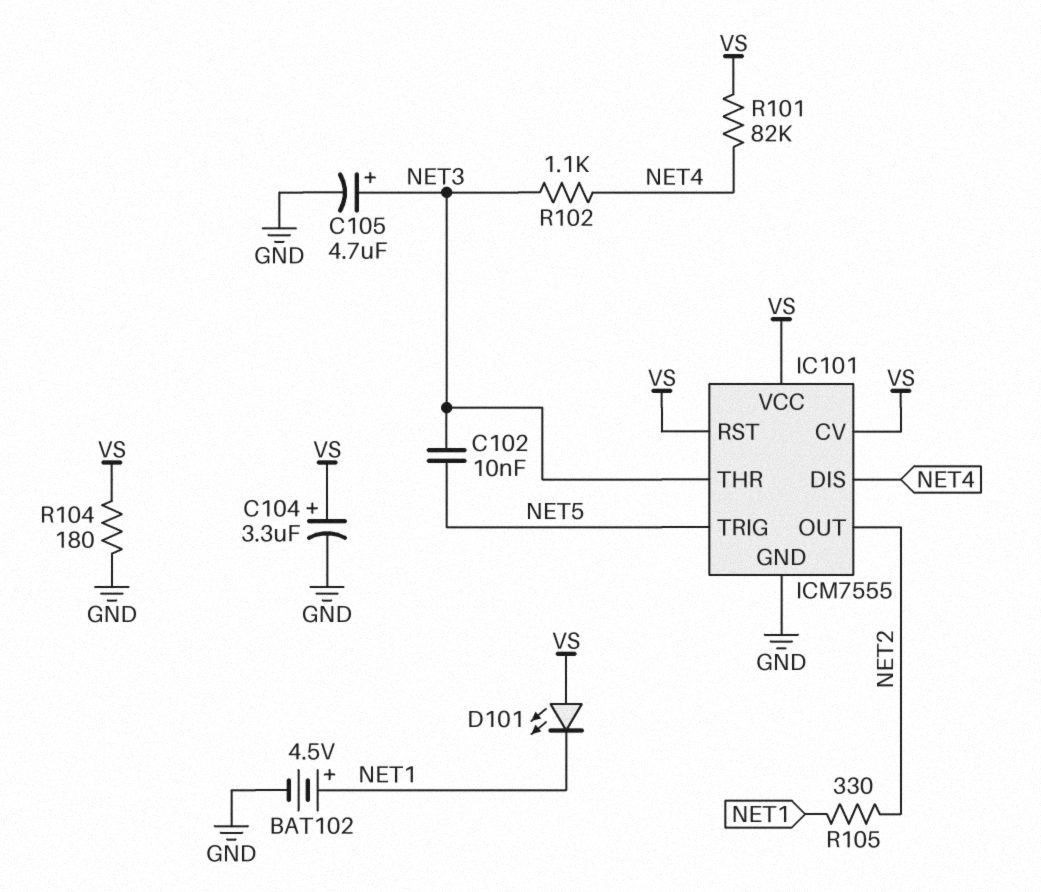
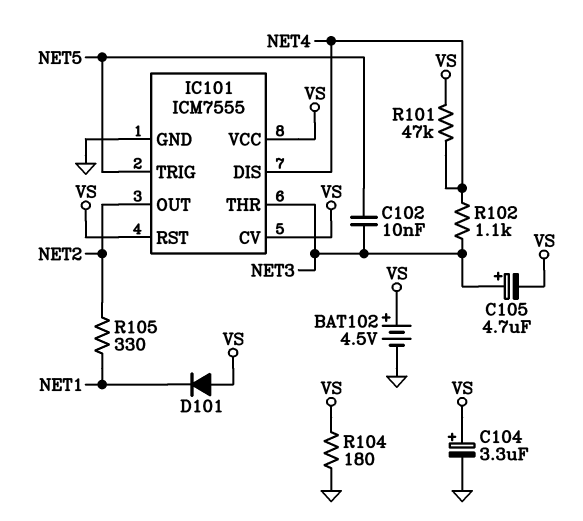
BAT102: 4.5V (plus NET1, minus GND) -> 4.5V (plus VS, minus GND)
C105: 4.7uF (plus NET3, minus GND) -> 4.7uF (plus NET3, minus VS)
D101: LED (A VS, K NET1) -> diode (A VS, K NET1)
R101: 82k (NET4, VS) -> 47k (NET4, VS)

